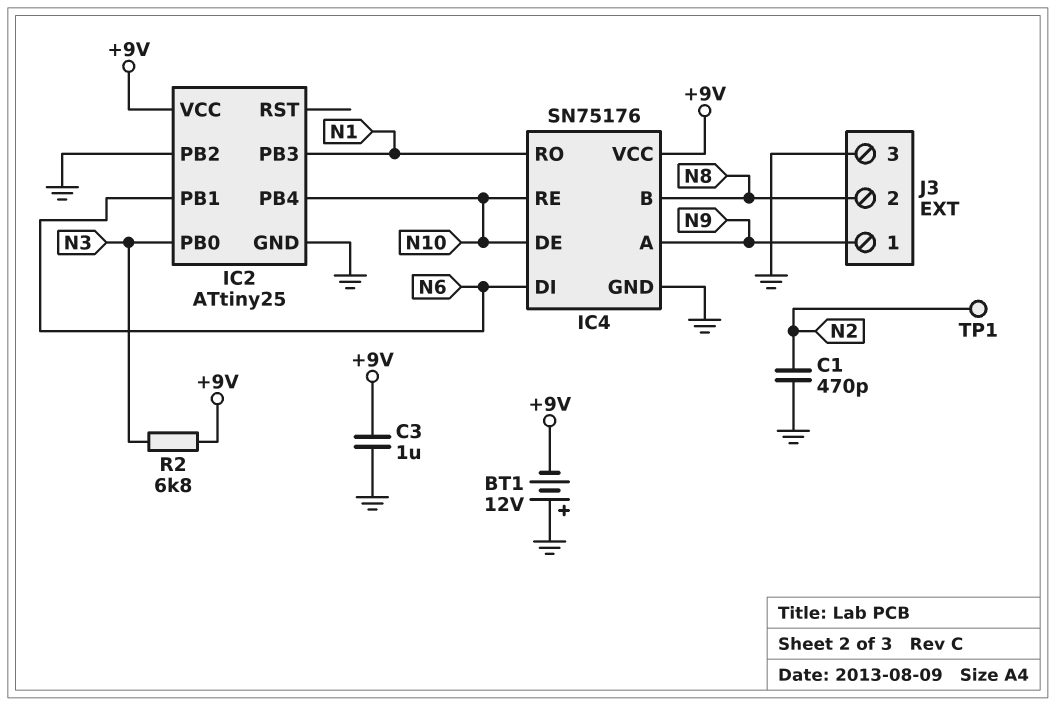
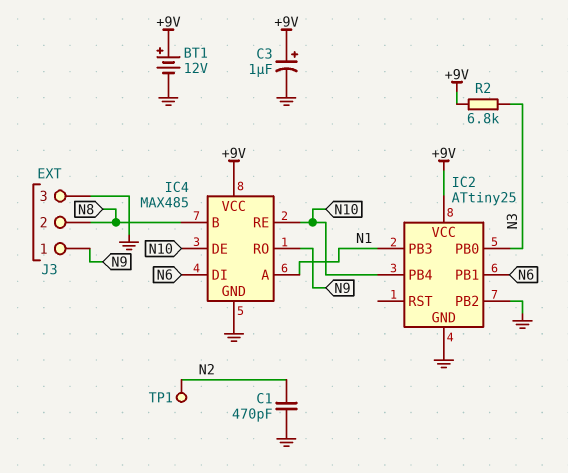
BT1: 12V (plus GND, minus +9V) -> 12V (plus +9V, minus GND)
C3: 1uF (+9V, GND) -> 1uF (plus +9V, minus GND)
IC4: SN75176 -> MAX485
IC4 pin A: N9 -> N1
IC4 pin RO: N1 -> N9

